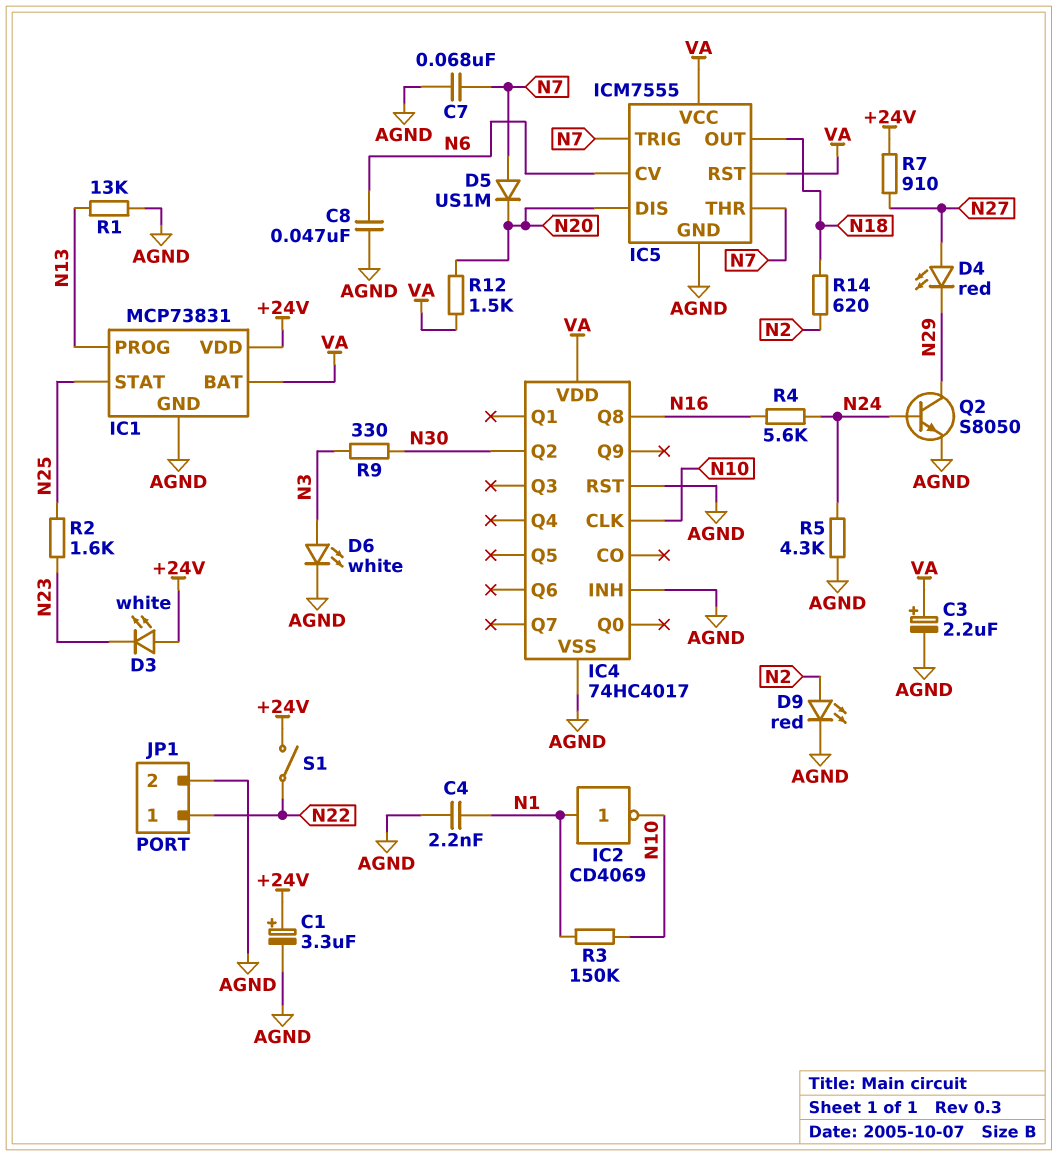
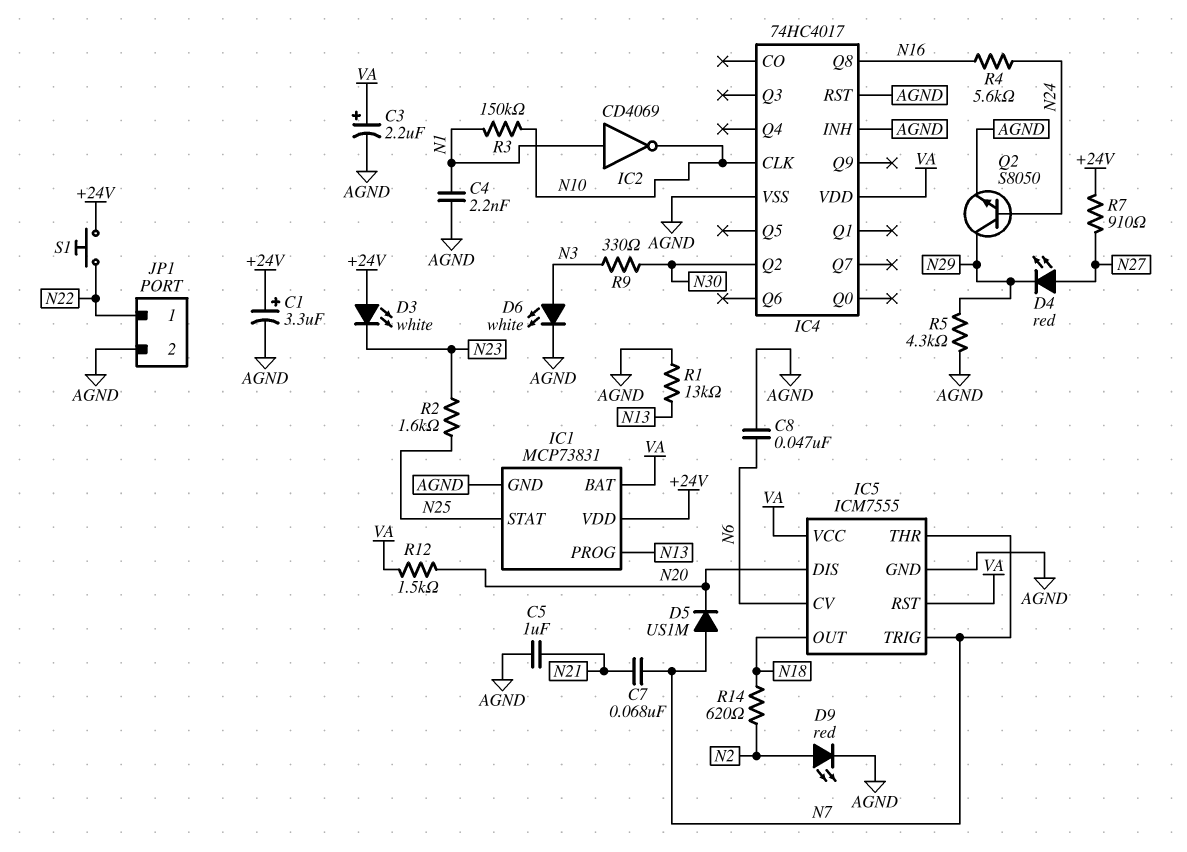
C5: none -> 1uF (AGND, N21)
C7: 68nF (AGND, N7) -> 68nF (N7, N21)
R5: 4.3k (AGND, N24) -> 4.3k (AGND, N29)
S1: switch (+24V, N22) -> button (+24V, N22)

